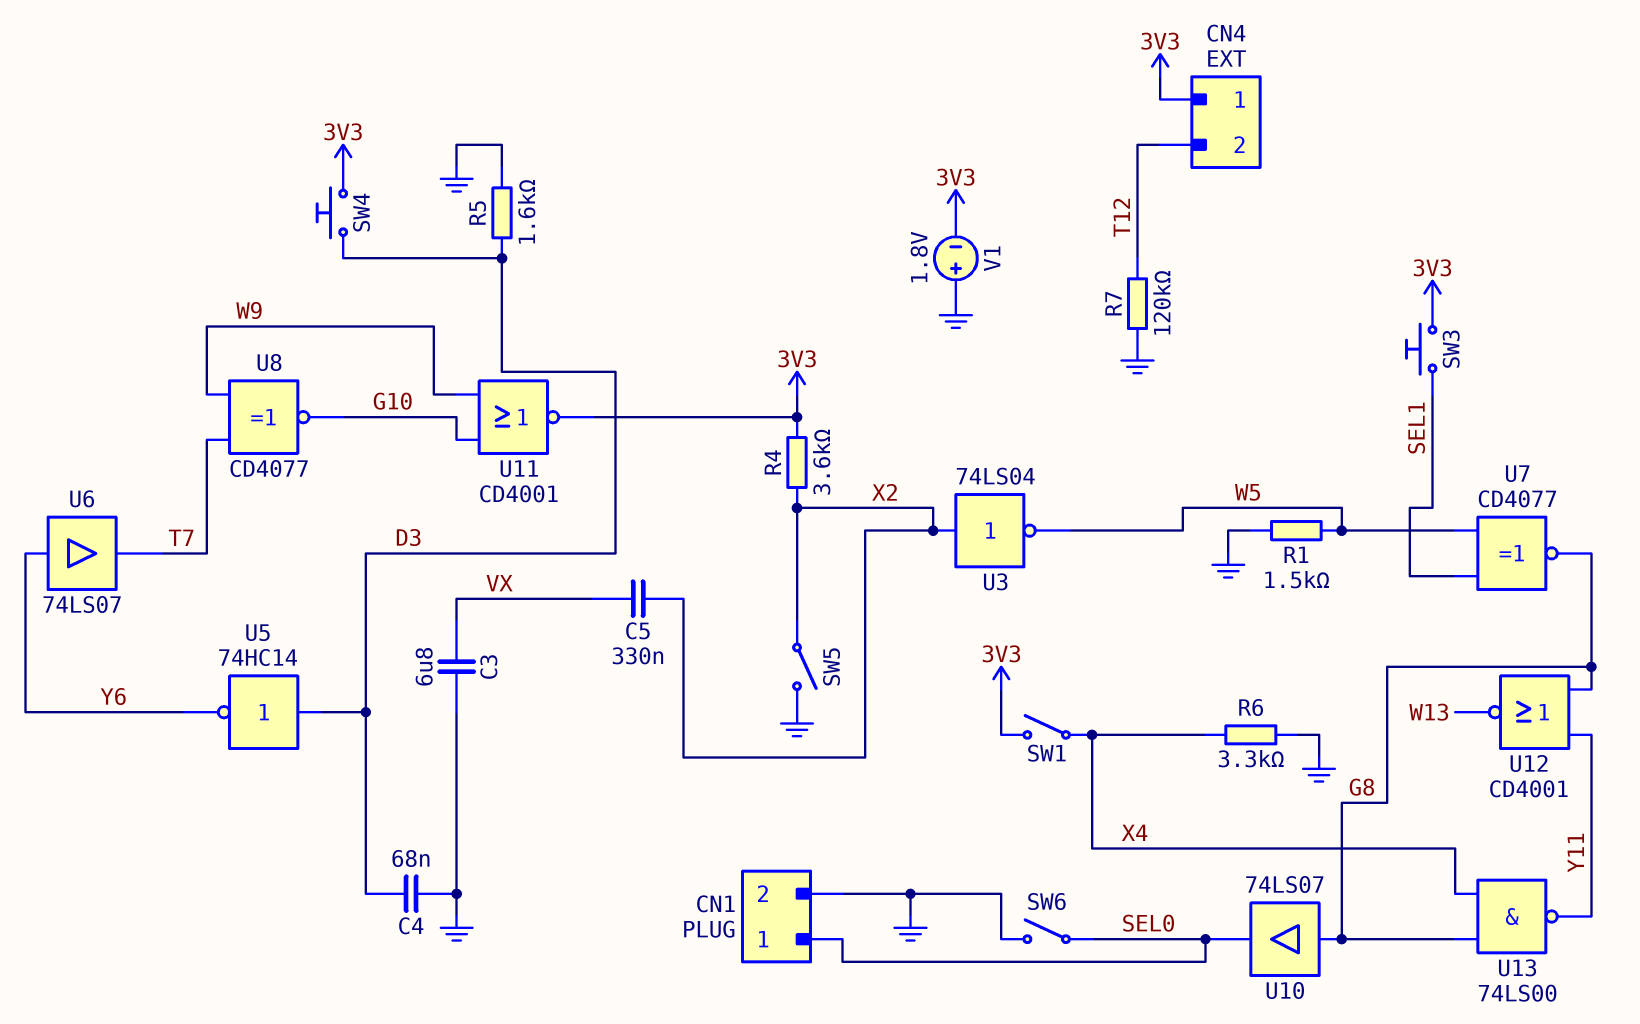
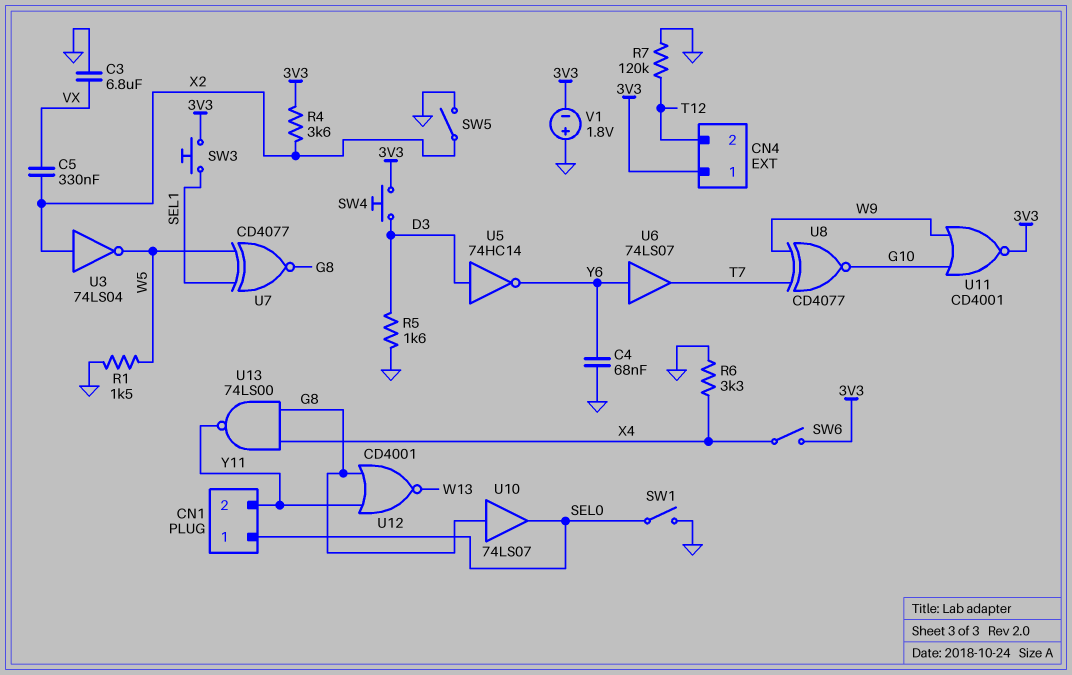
C4: 68nF (D3, GND) -> 68nF (GND, Y6)
CN1 pin 2: GND -> Y11
SW1: switch (3V3, X4) -> switch (GND, SEL0)
SW6: switch (GND, SEL0) -> switch (3V3, X4)

